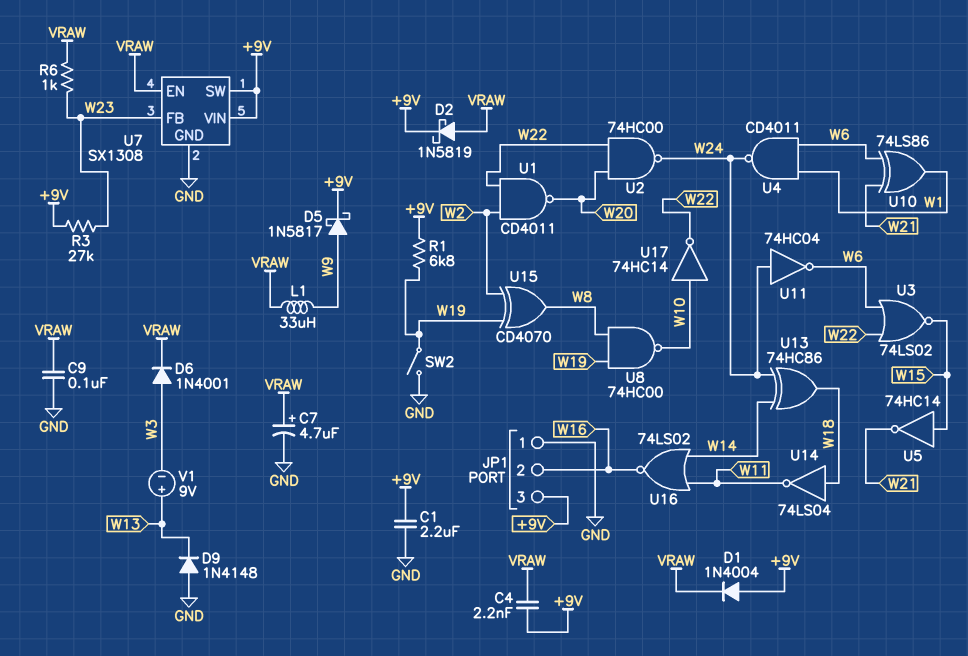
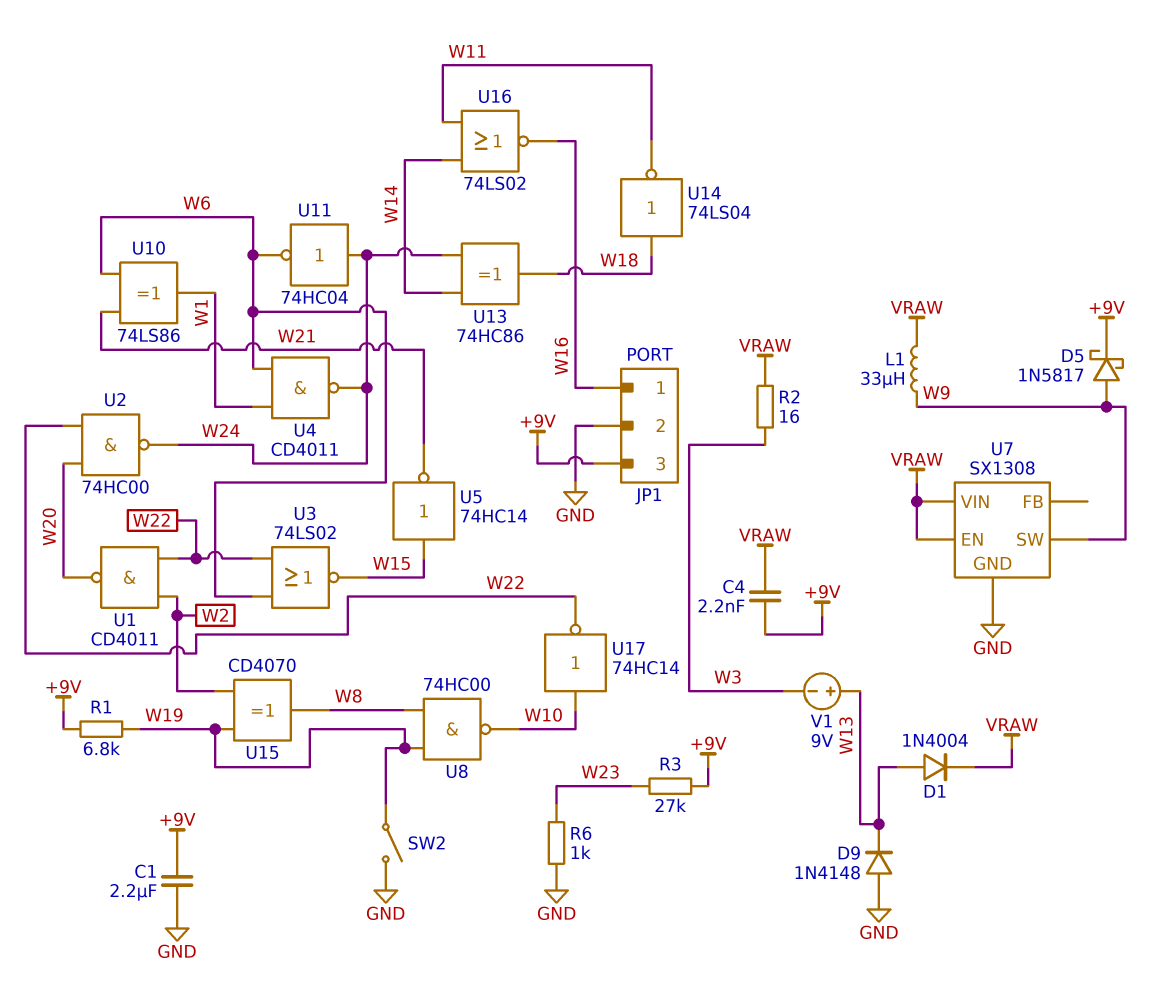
C7: 4.7uF (plus VRAW, minus GND) -> none
C9: 100nF (GND, VRAW) -> none
D1: diode 1N4004 (A +9V, K VRAW) -> diode 1N4004 (A W13, K VRAW)
D2: schottky 1N5819 (A VRAW, K +9V) -> none
D6: diode 1N4001 (A W3, K VRAW) -> none
JP1 pin 1: GND -> W16
JP1 pin 2: W16 -> GND
R2: none -> 16 (VRAW, W3)
R6: 1k (VRAW, W23) -> 1k (GND, W23)
U7 pin FB: W23 -> none
U7 pin SW: +9V -> W9
U7 pin VIN: +9V -> VRAW

